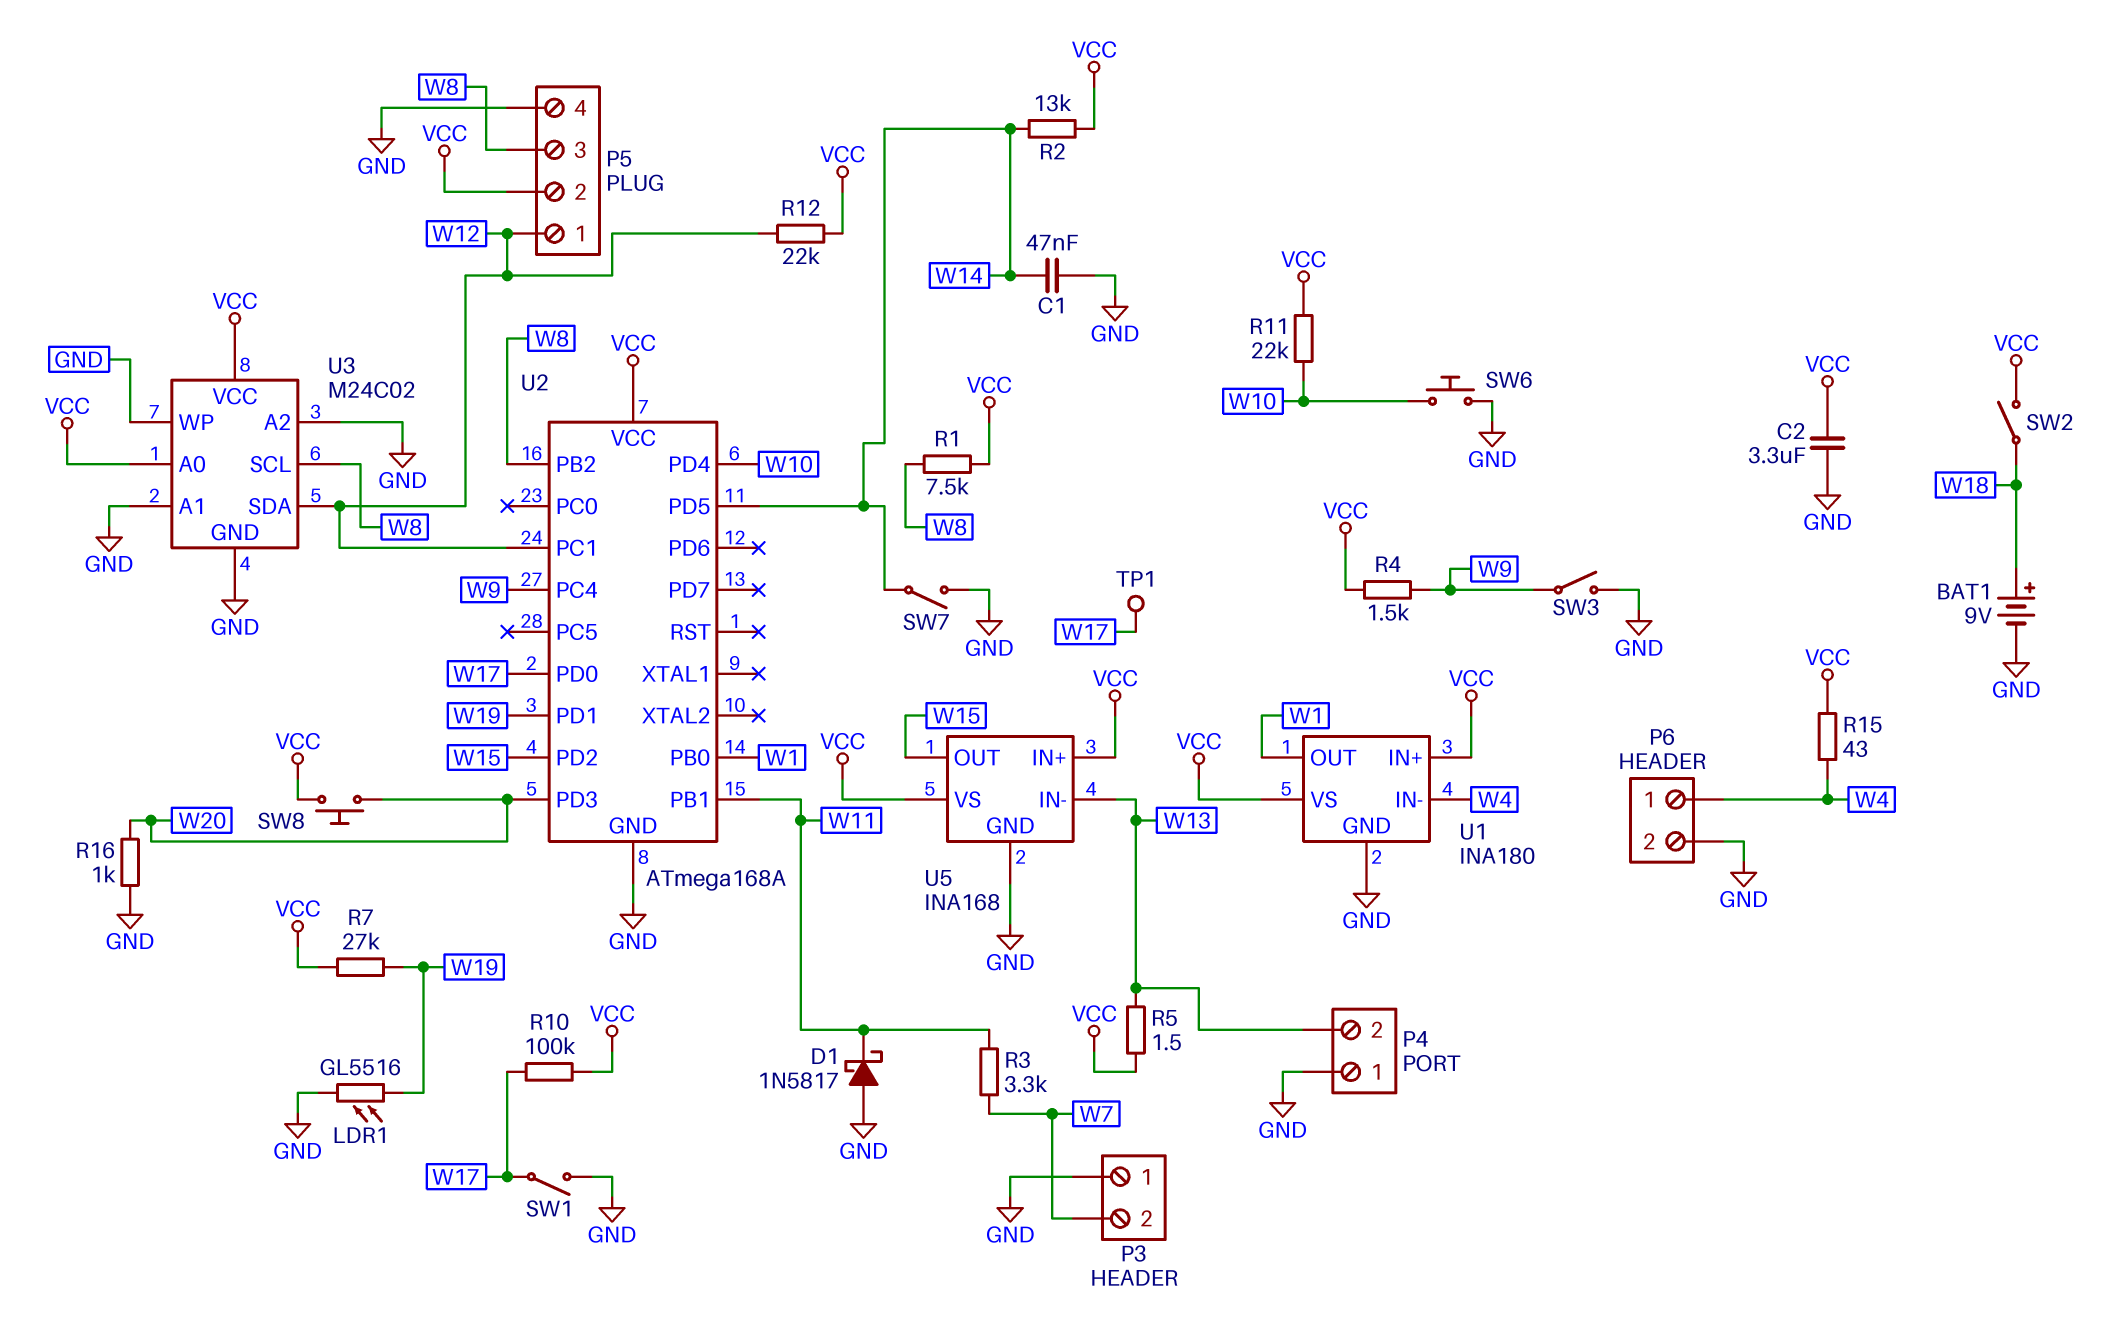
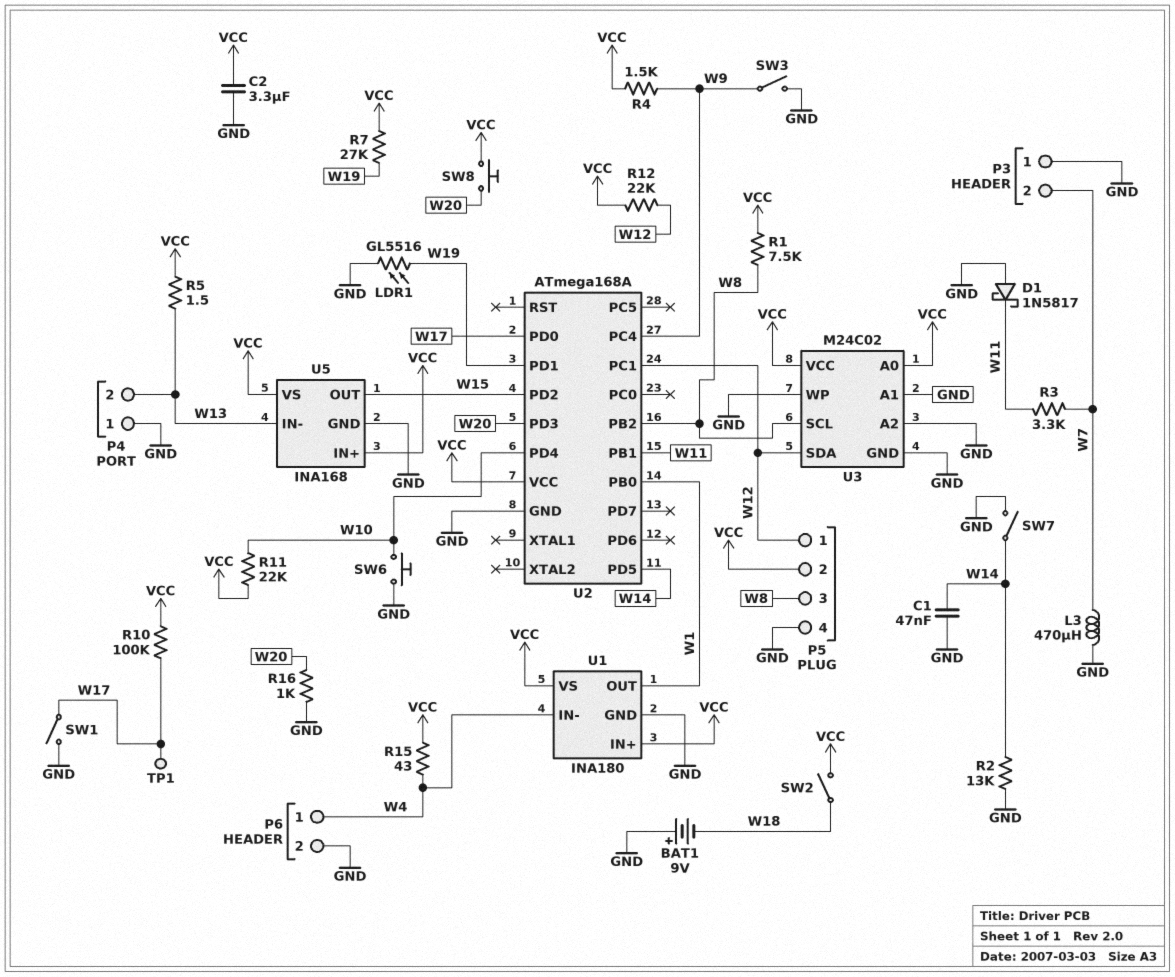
BAT1: 9V (plus W18, minus GND) -> 9V (plus GND, minus W18)
L3: none -> 470uH (GND, W7)
R2: 13k (VCC, W14) -> 13k (GND, W14)

